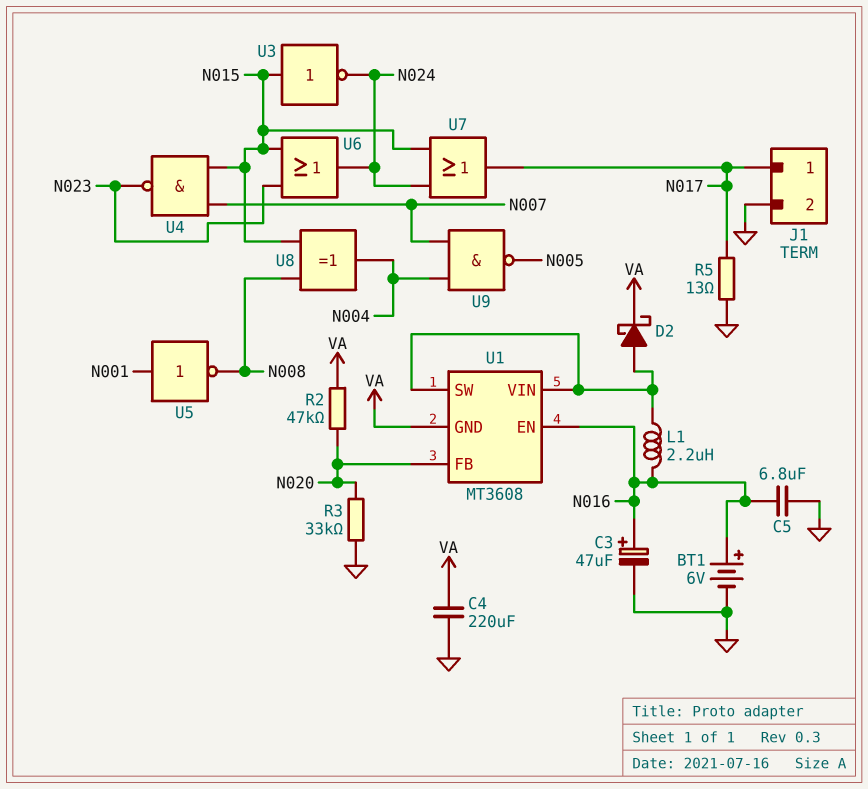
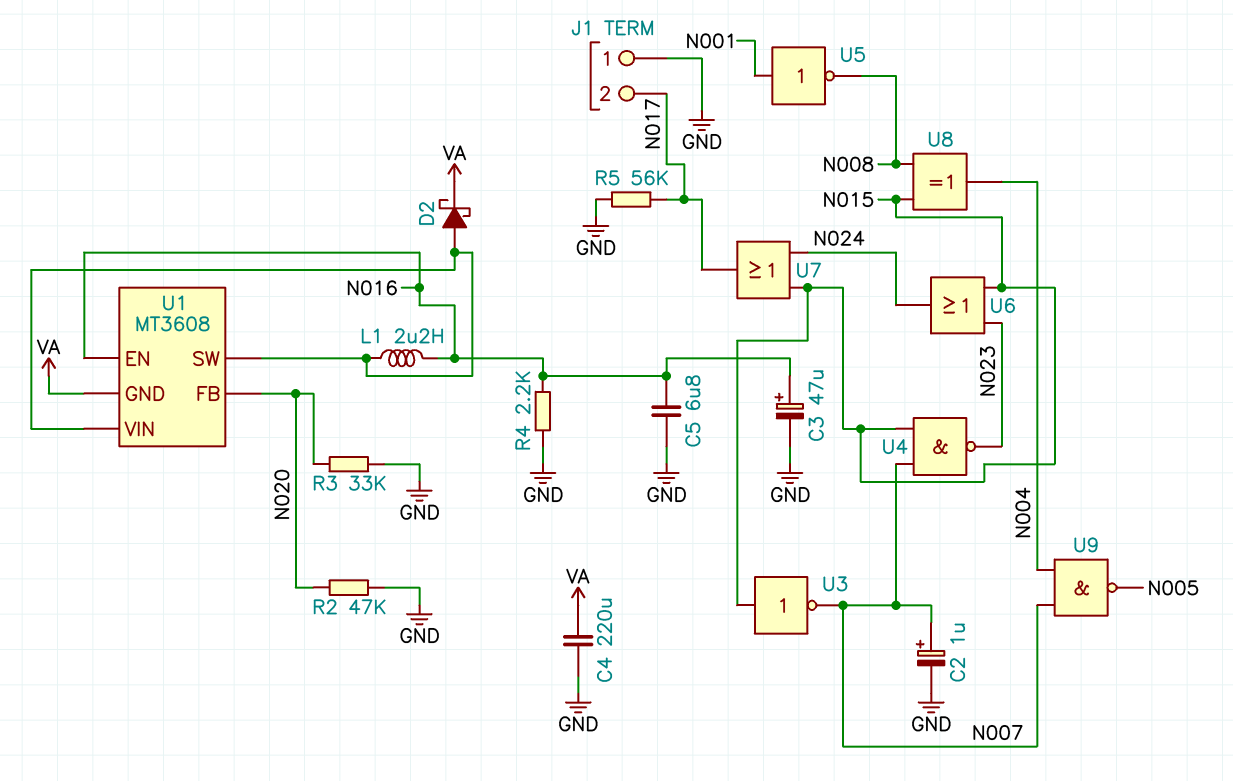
BT1: 6V (plus N016, minus GND) -> none
C2: none -> 1uF (plus N007, minus GND)
J1 pin 1: N017 -> GND
J1 pin 2: GND -> N017
R2: 47k (N020, VA) -> 47k (GND, N020)
R4: none -> 2.2k (GND, N016)
R5: 13 (GND, N017) -> 56k (GND, N017)
U3: NOT (in N015, out N024) -> NOT (in N015, out N007)

